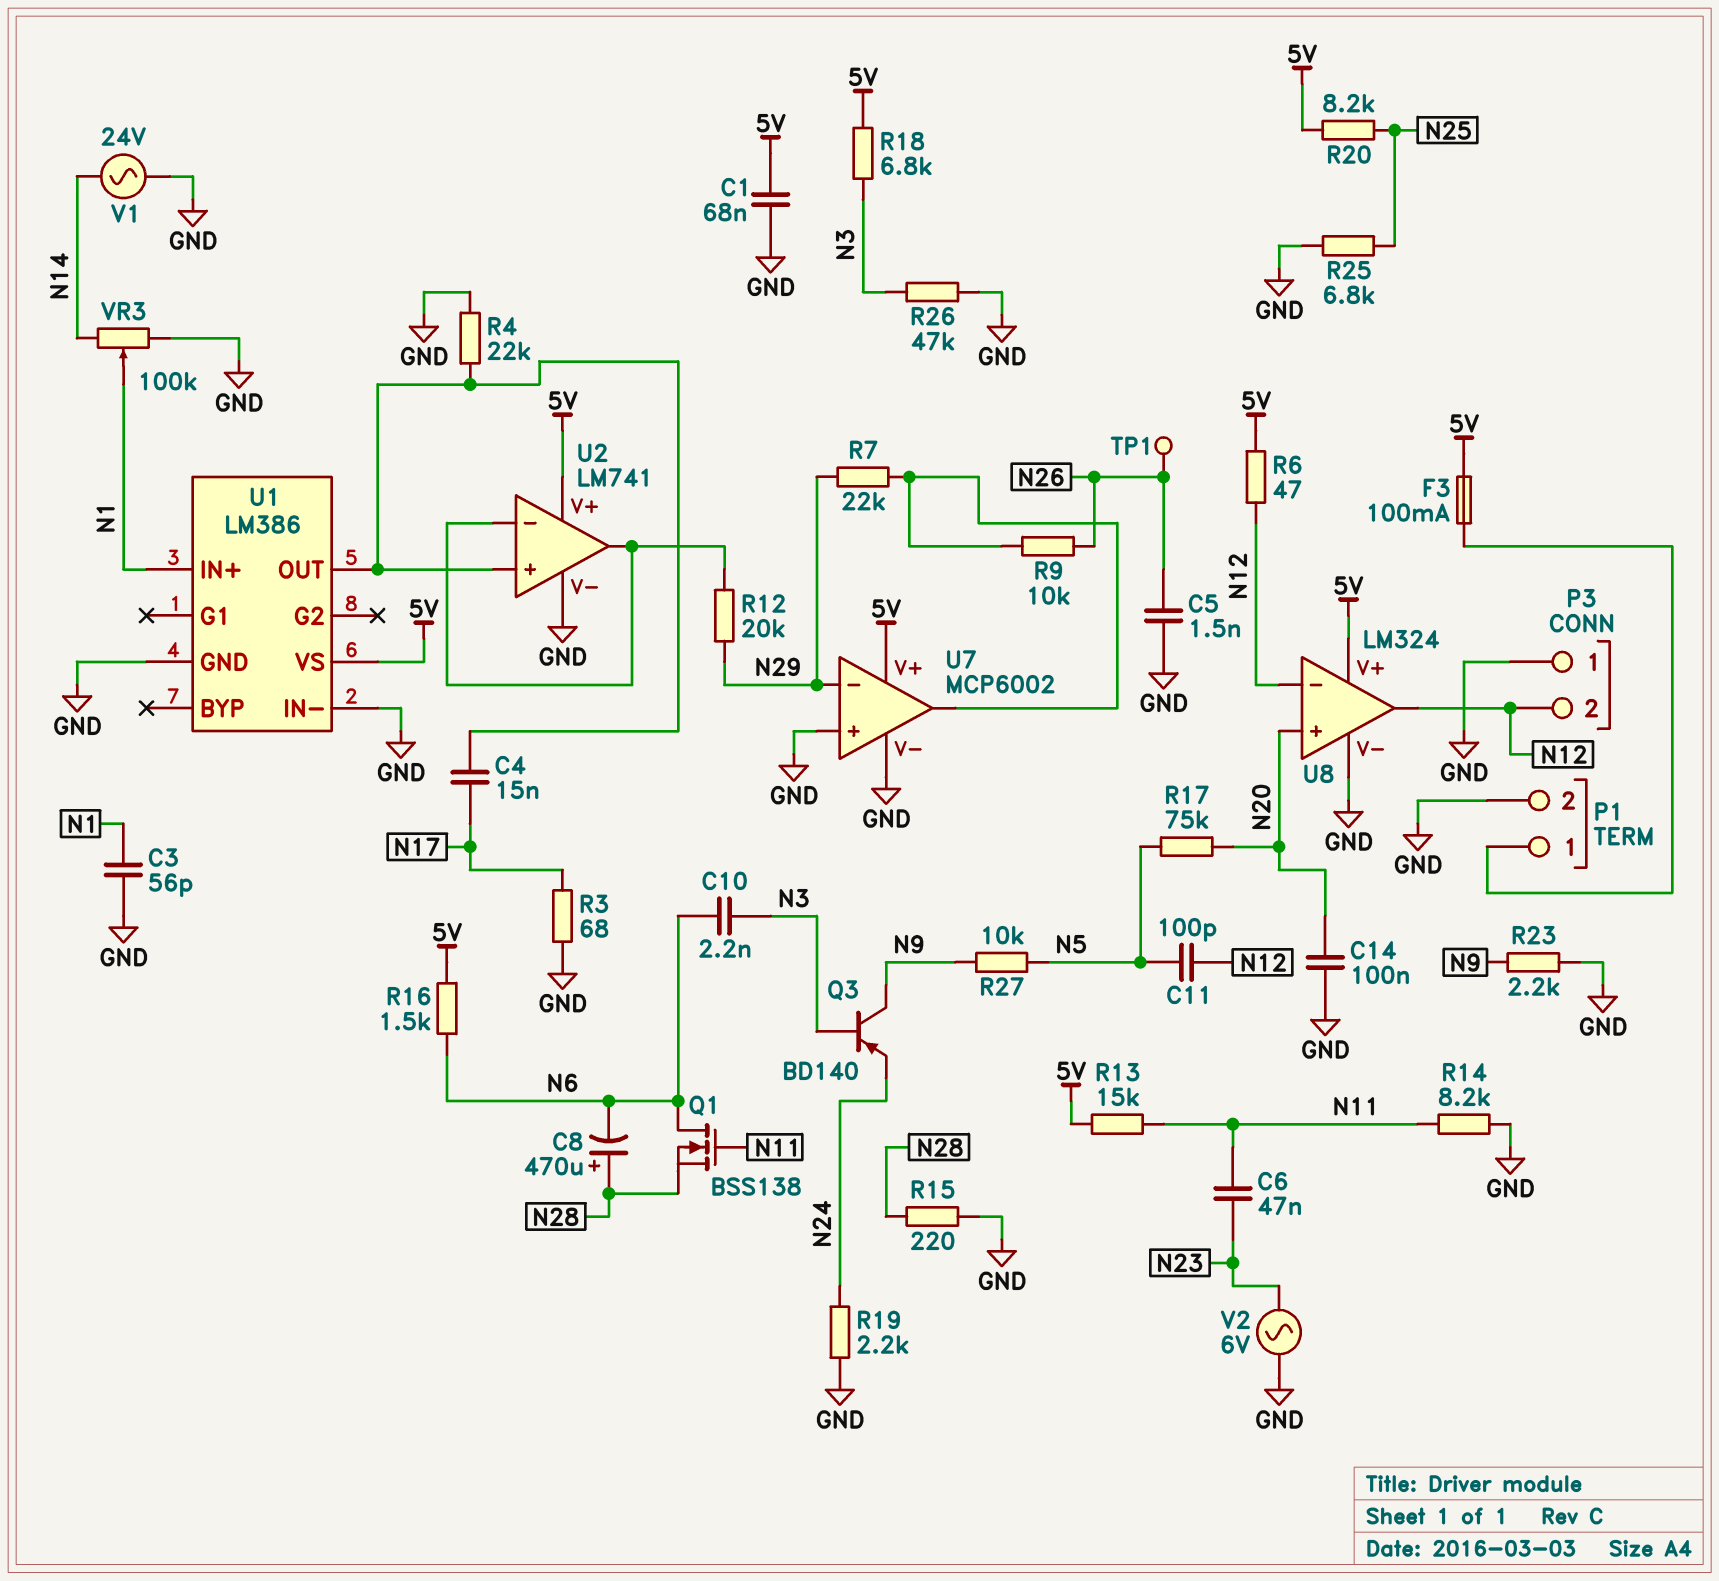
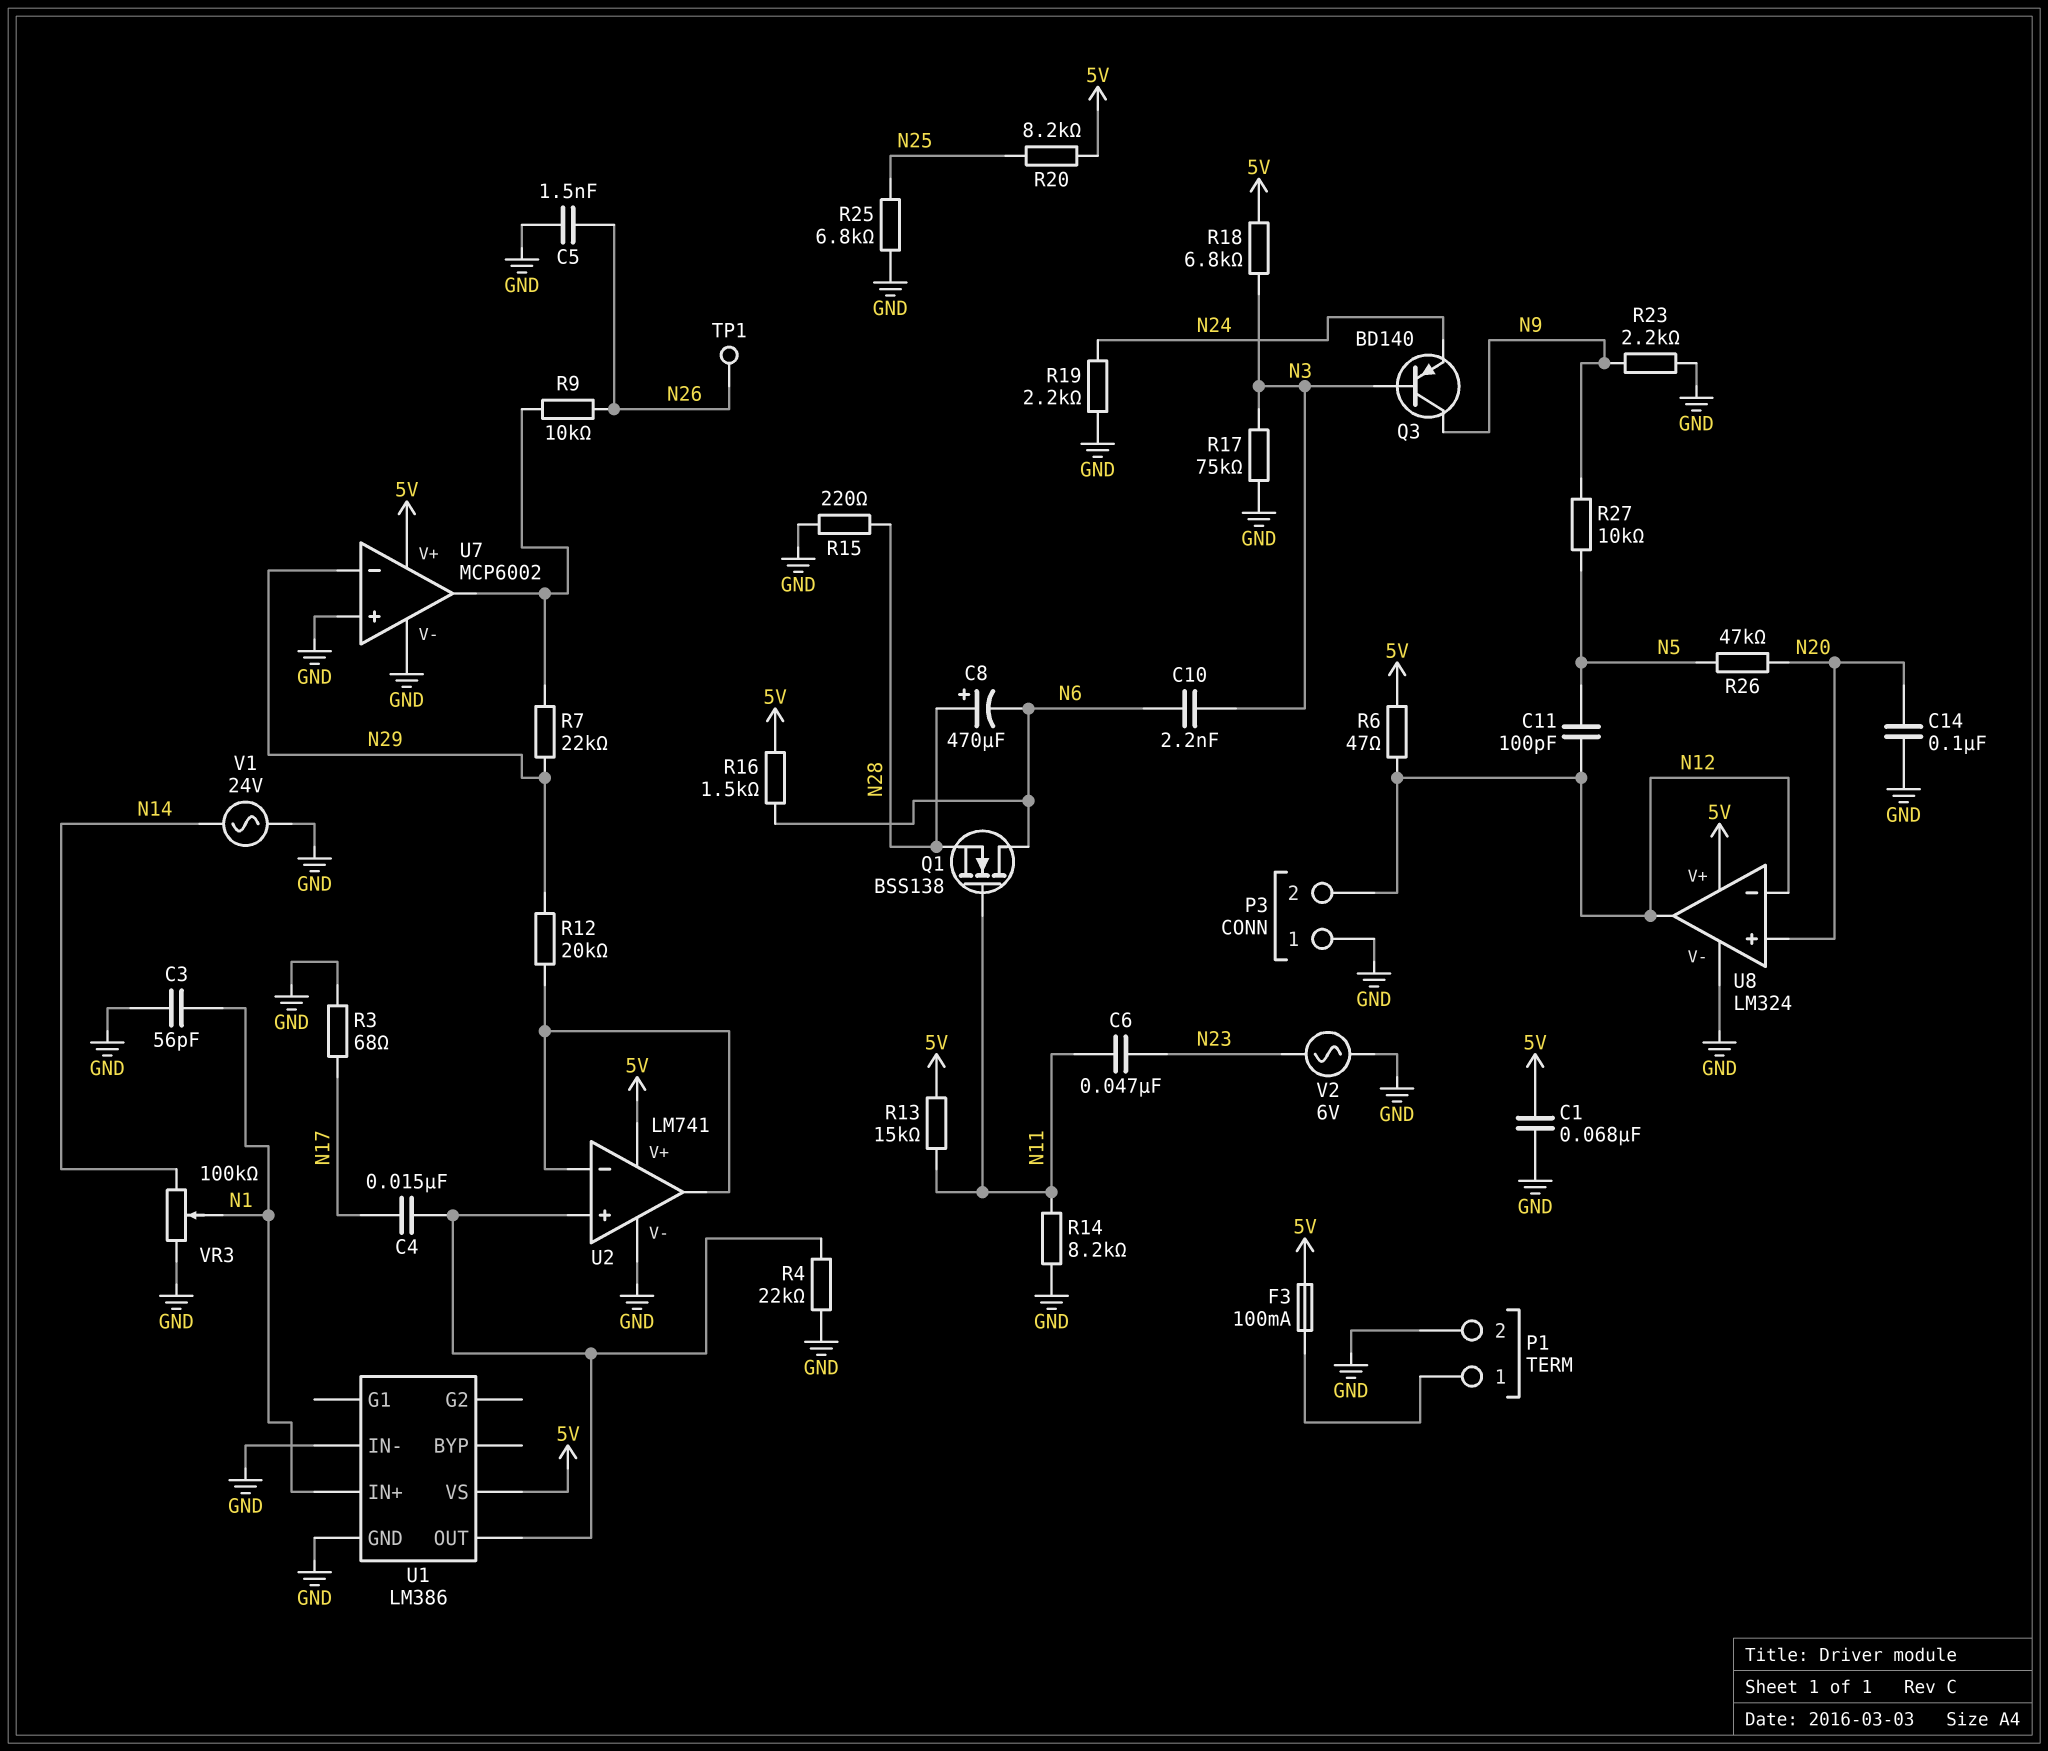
R17: 75k (N5, N20) -> 75k (GND, N3)
R26: 47k (GND, N3) -> 47k (N5, N20)

